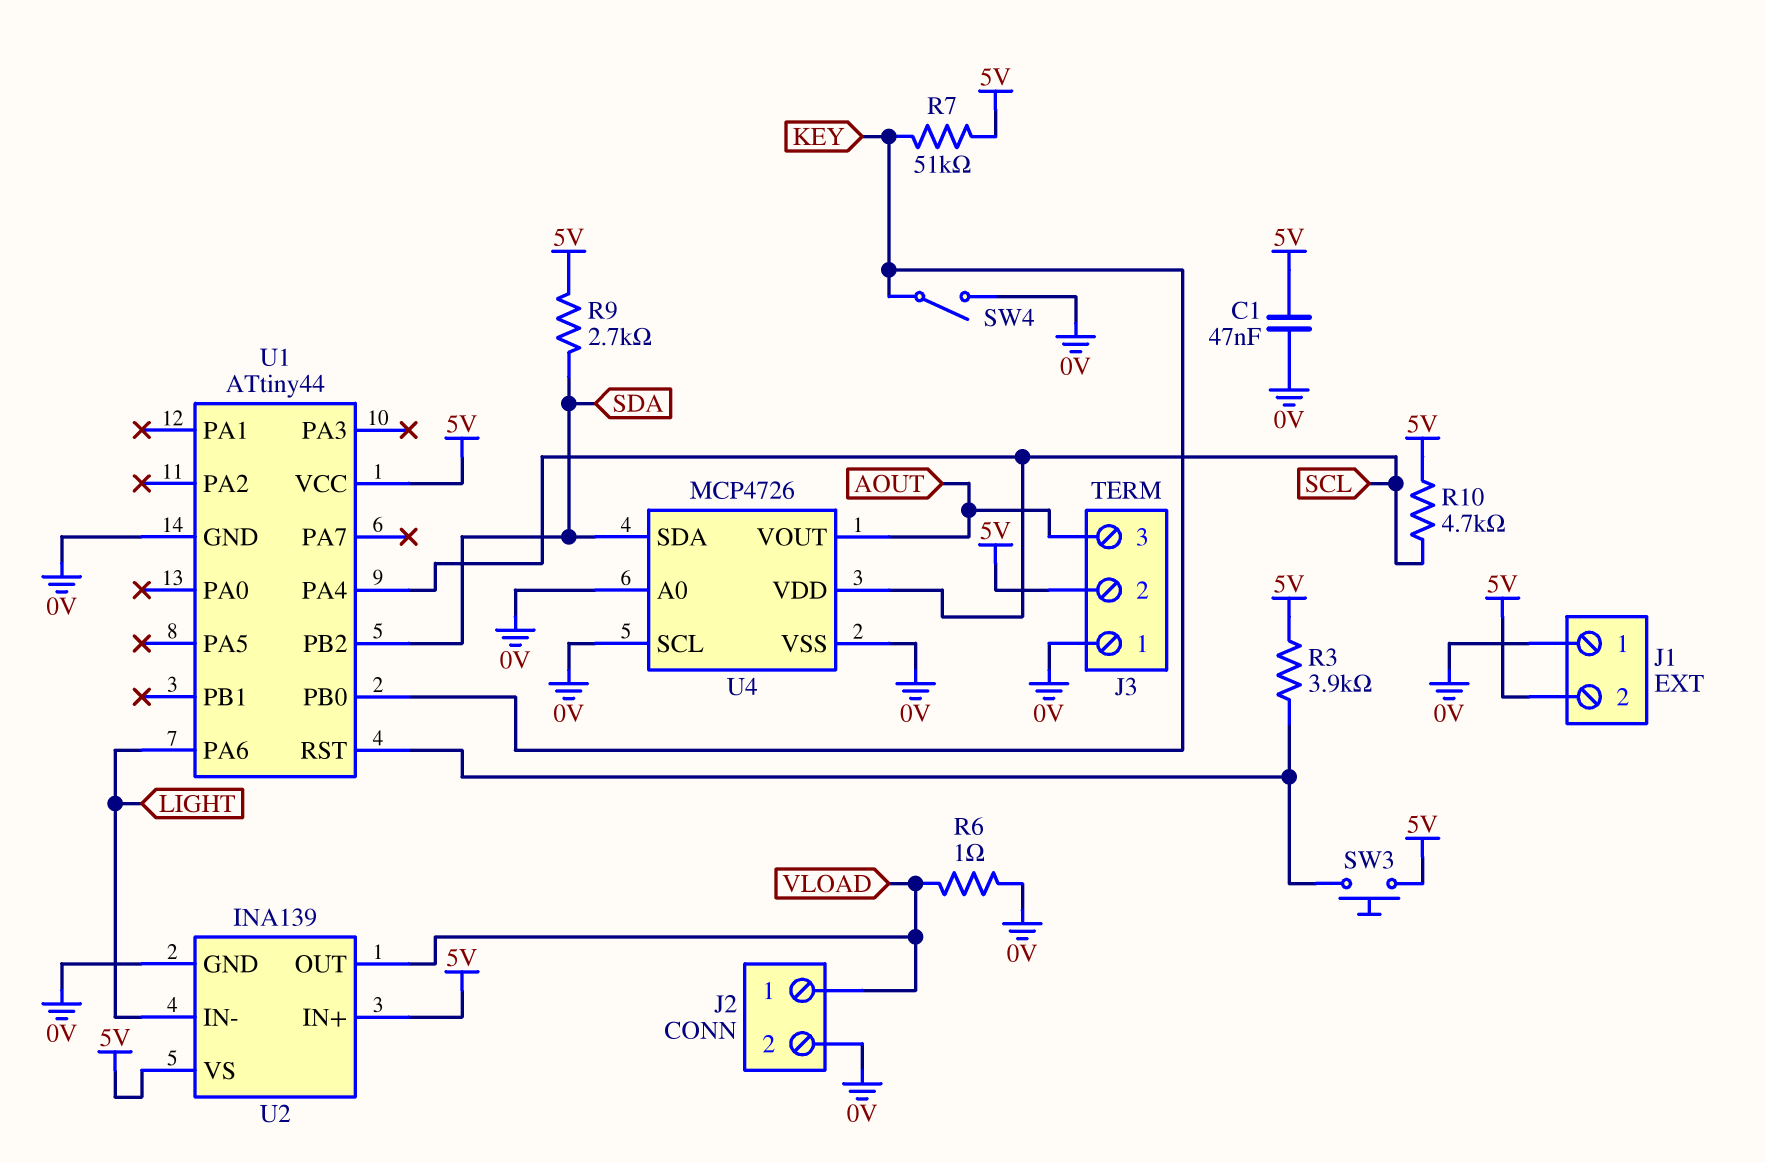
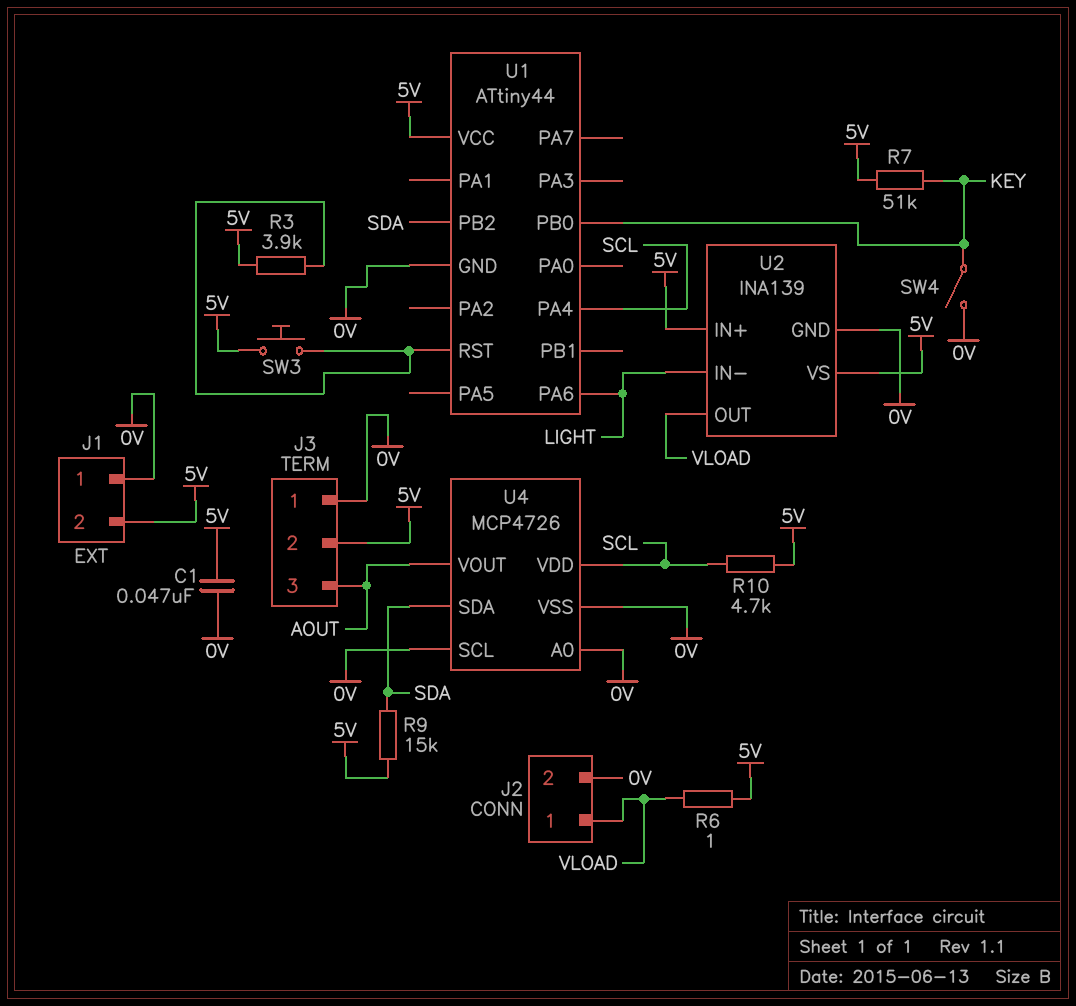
R6: 1 (0V, VLOAD) -> 1 (5V, VLOAD)
R9: 2.7k (5V, SDA) -> 15k (5V, SDA)

